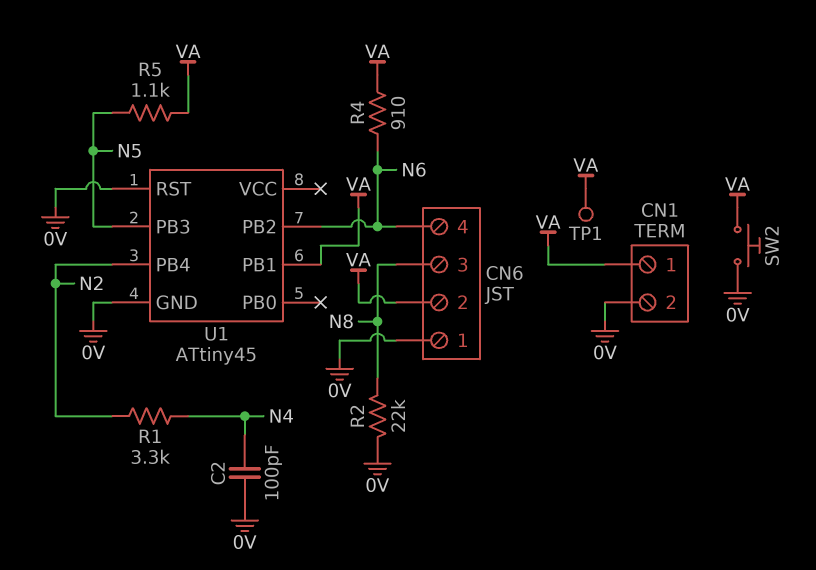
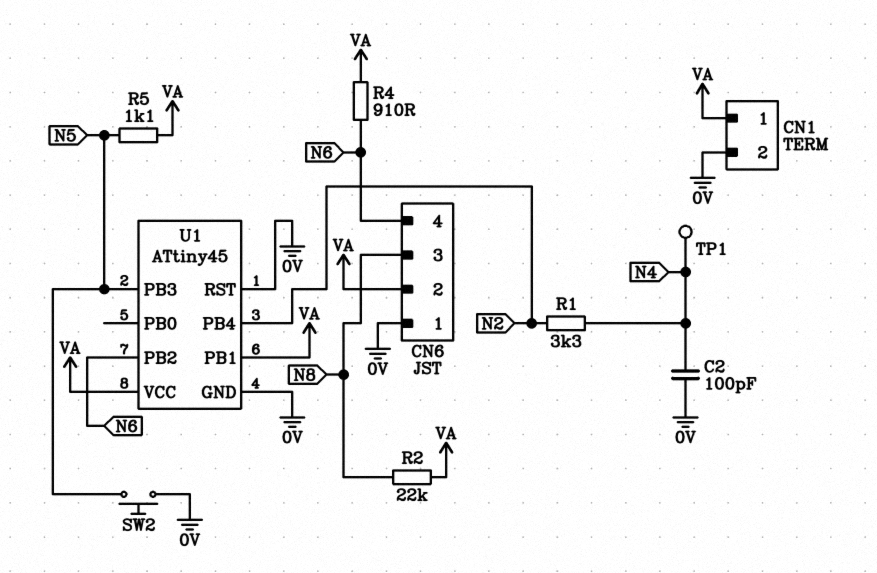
R2: 22k (0V, N8) -> 22k (N8, VA)
SW2: button (0V, VA) -> button (0V, N5)
TP1: test point (VA) -> test point (N4)
U1 pin VCC: none -> VA

